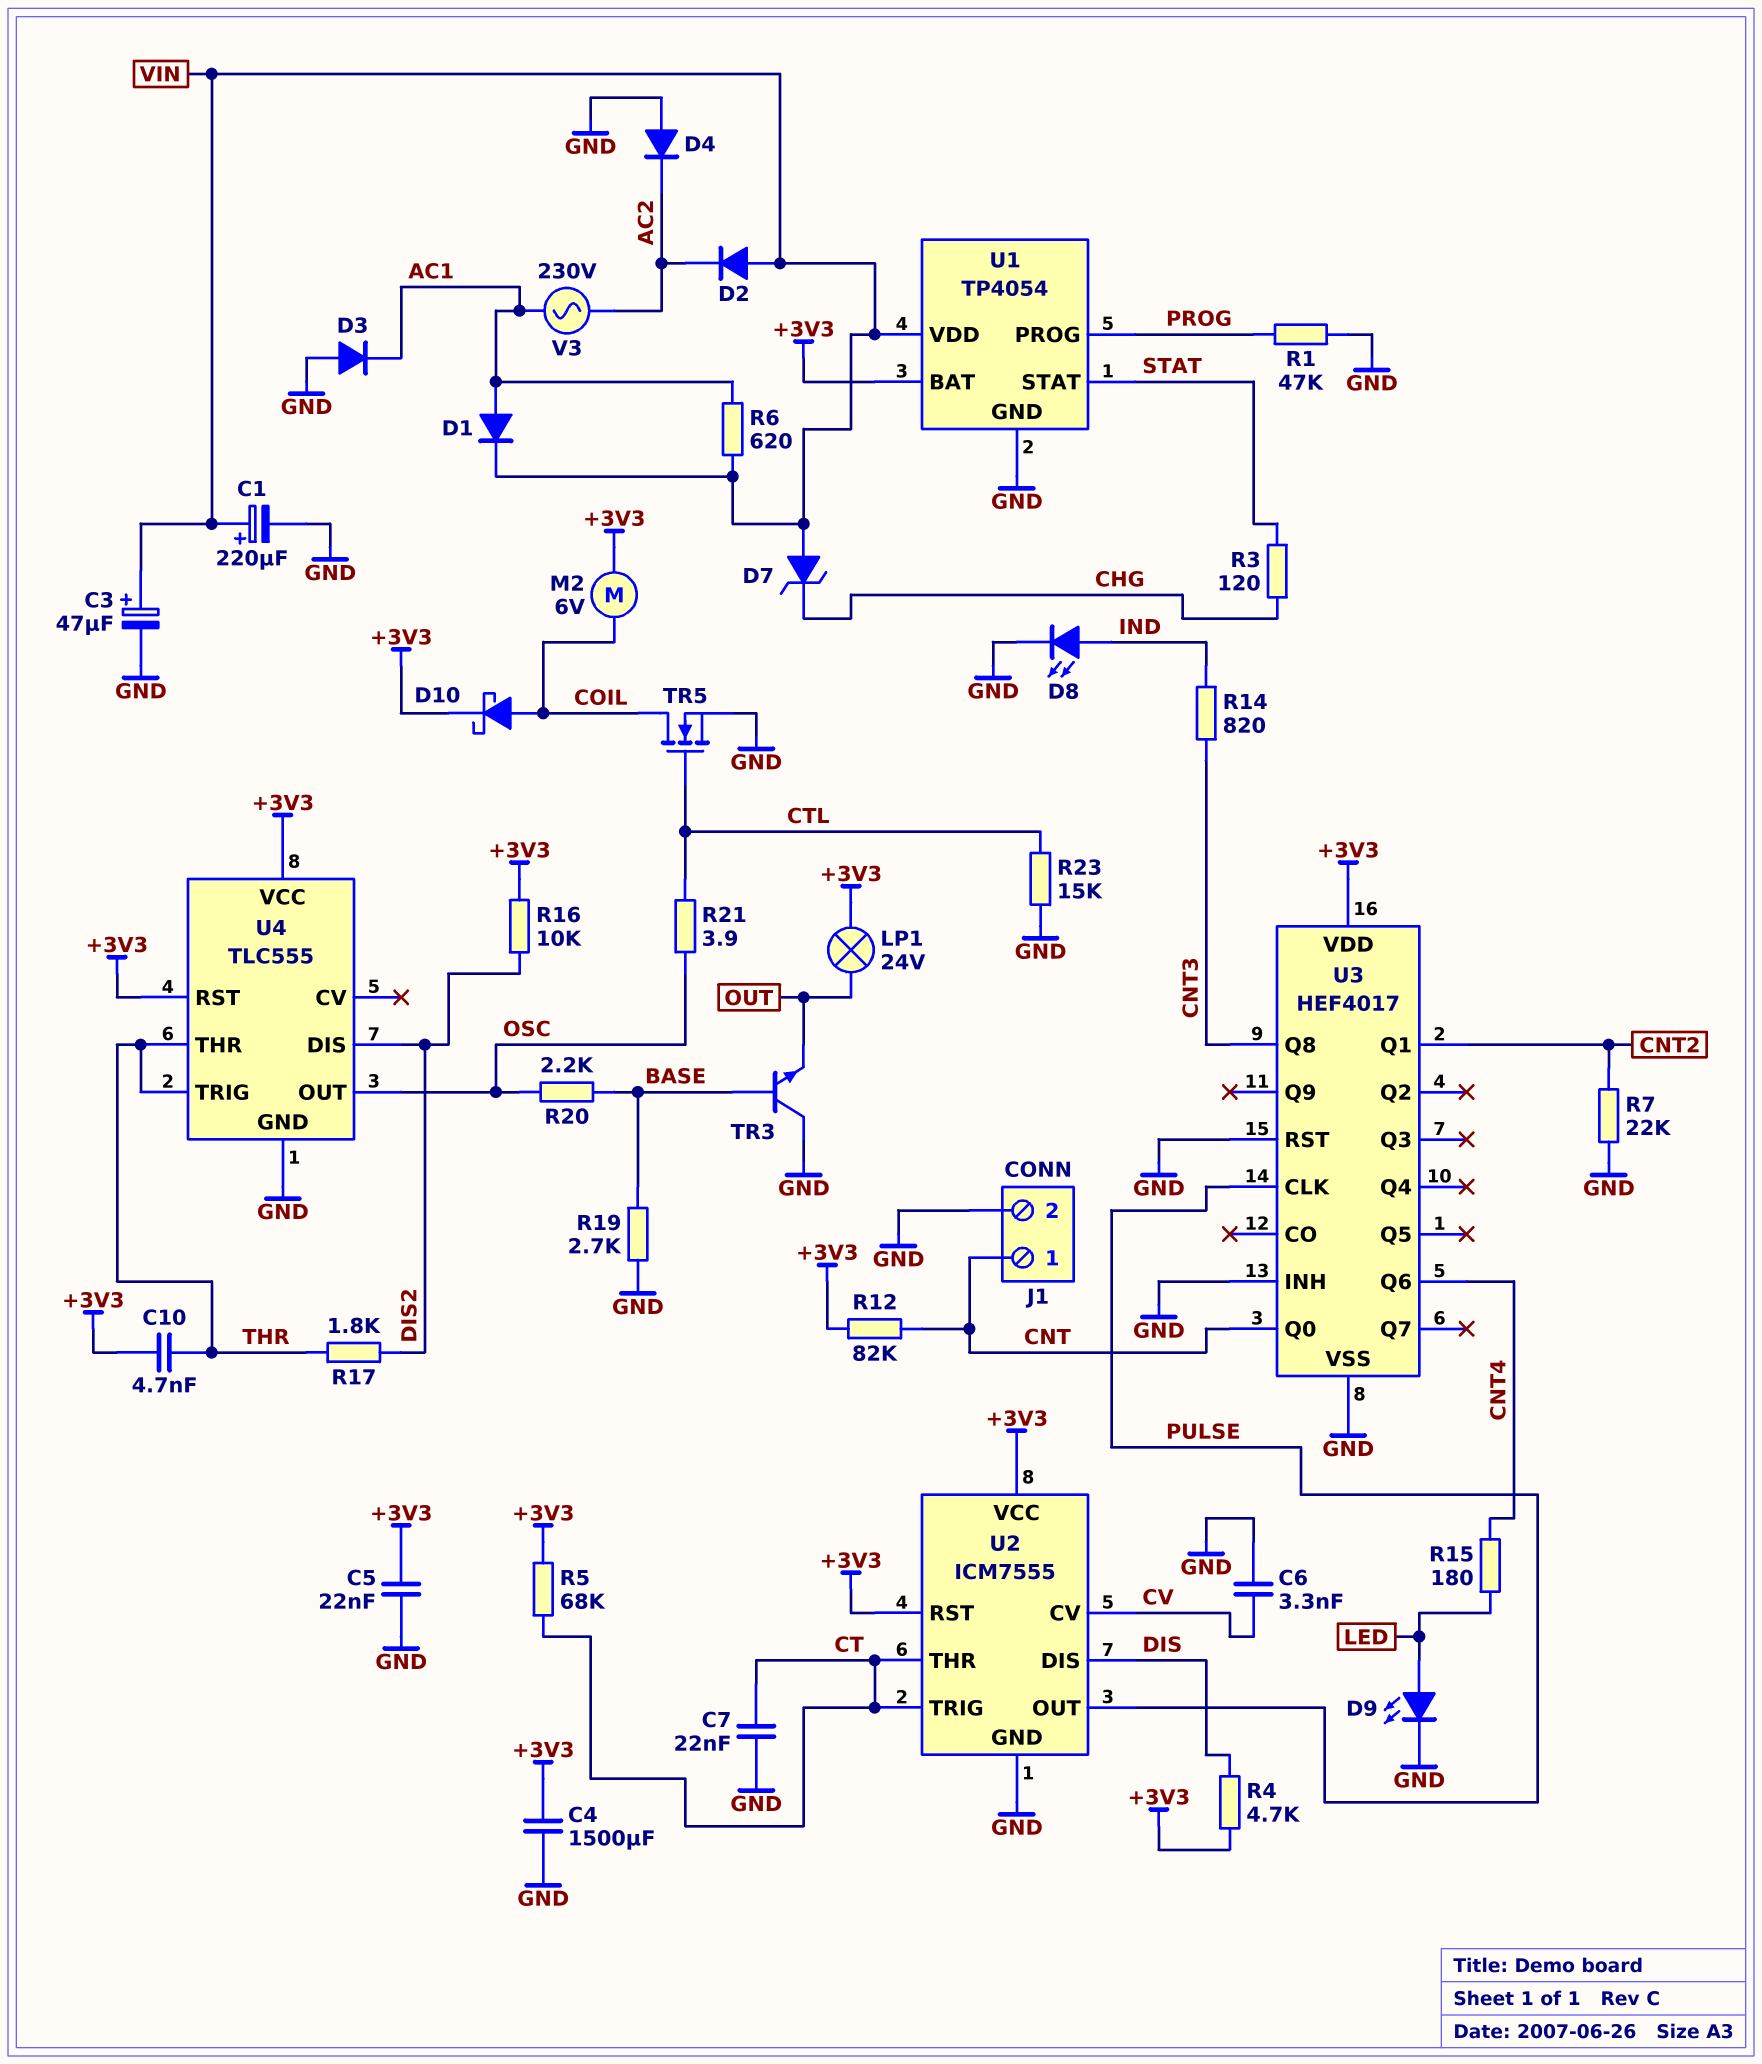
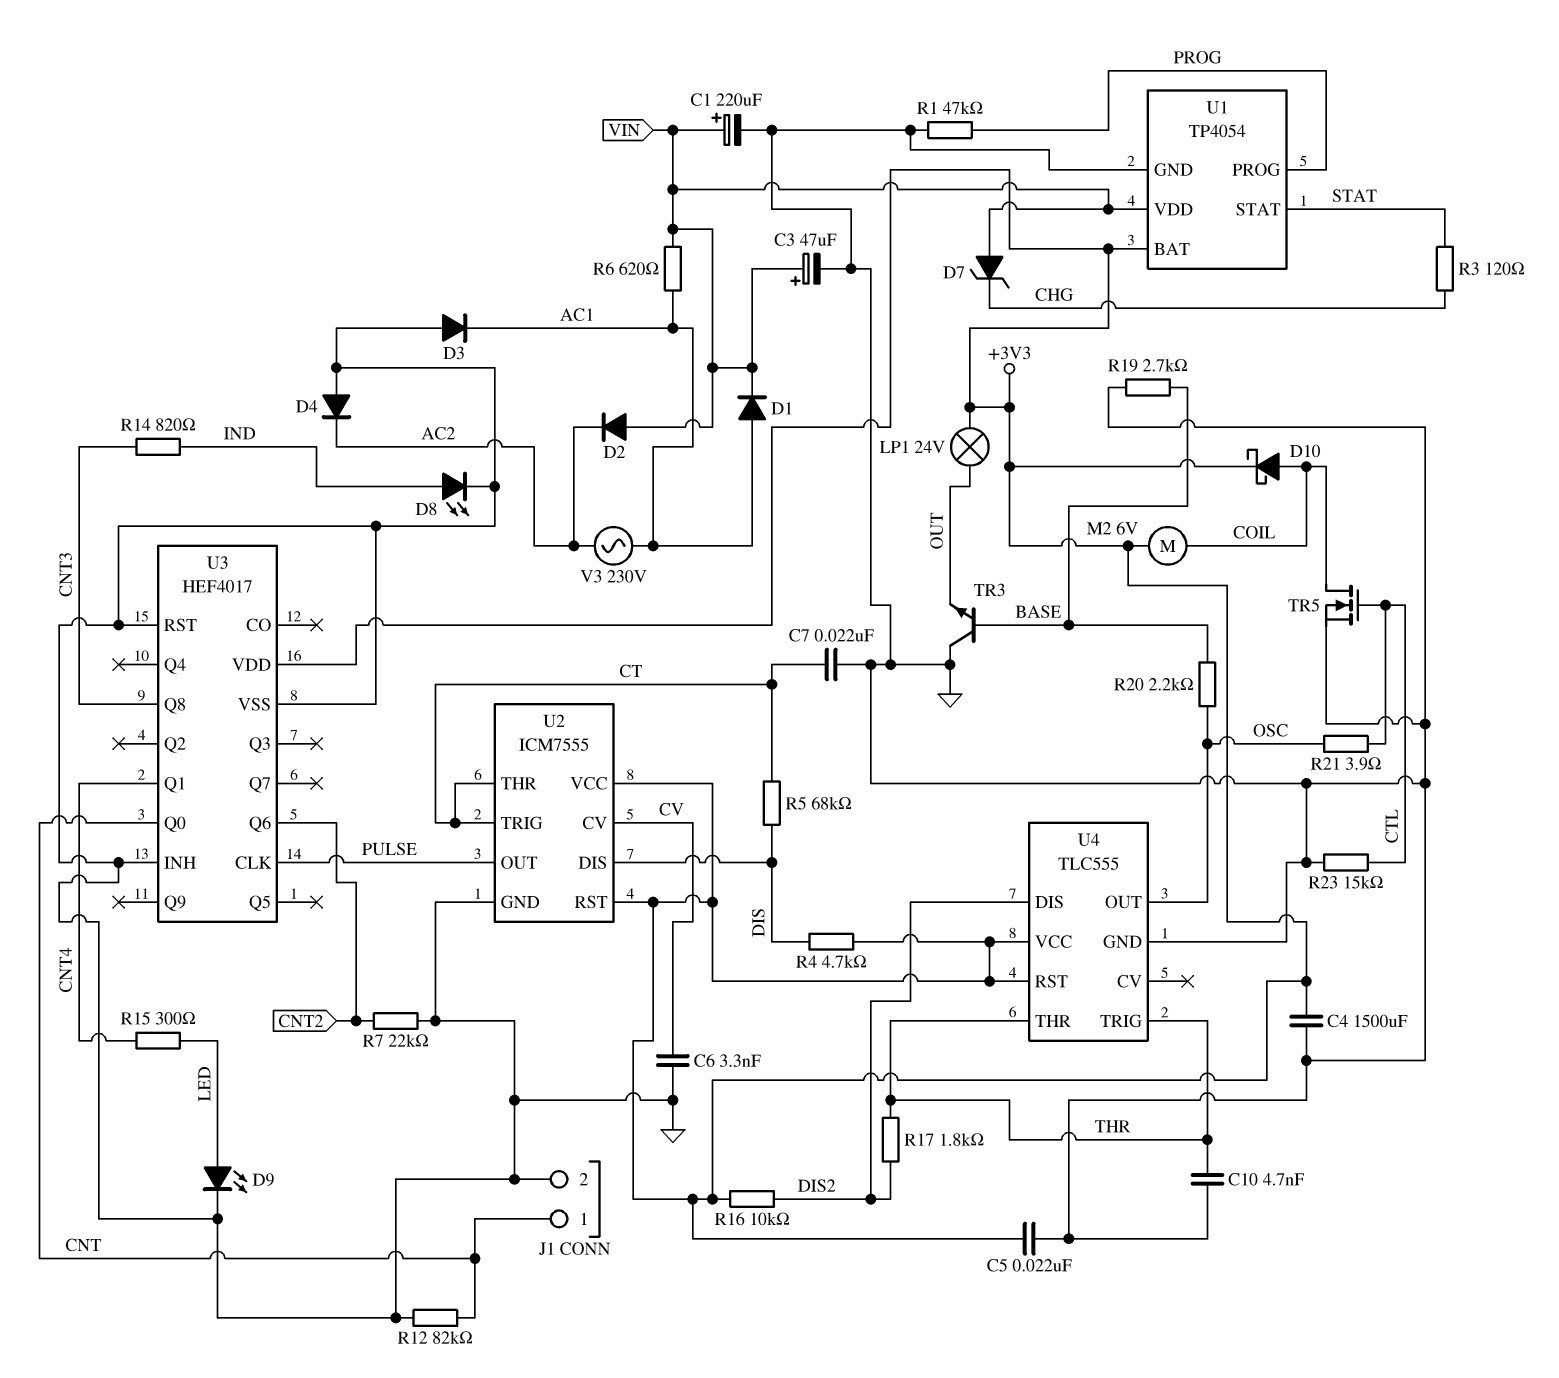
C10: 4.7nF (+3V3, THR) -> 4.7nF (GND, THR)
R5: 68k (+3V3, CT) -> 68k (CT, DIS)
R12: 82k (+3V3, CNT) -> 82k (CNT, GND)
R15: 180 (CNT4, LED) -> 300 (CNT4, LED)
U3 pin Q1: CNT2 -> CNT4
U3 pin Q6: CNT4 -> CNT2

